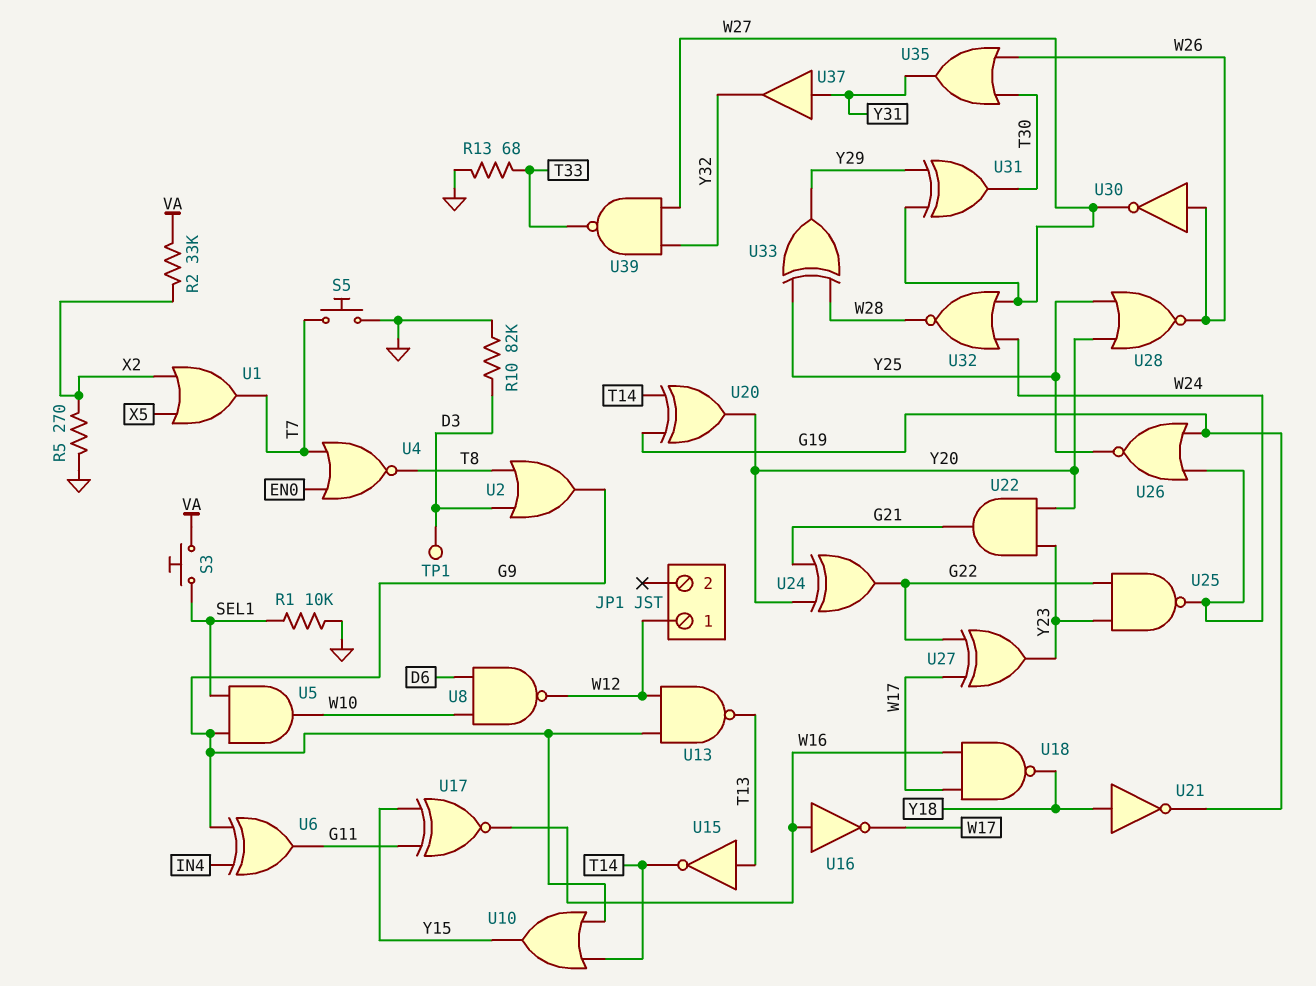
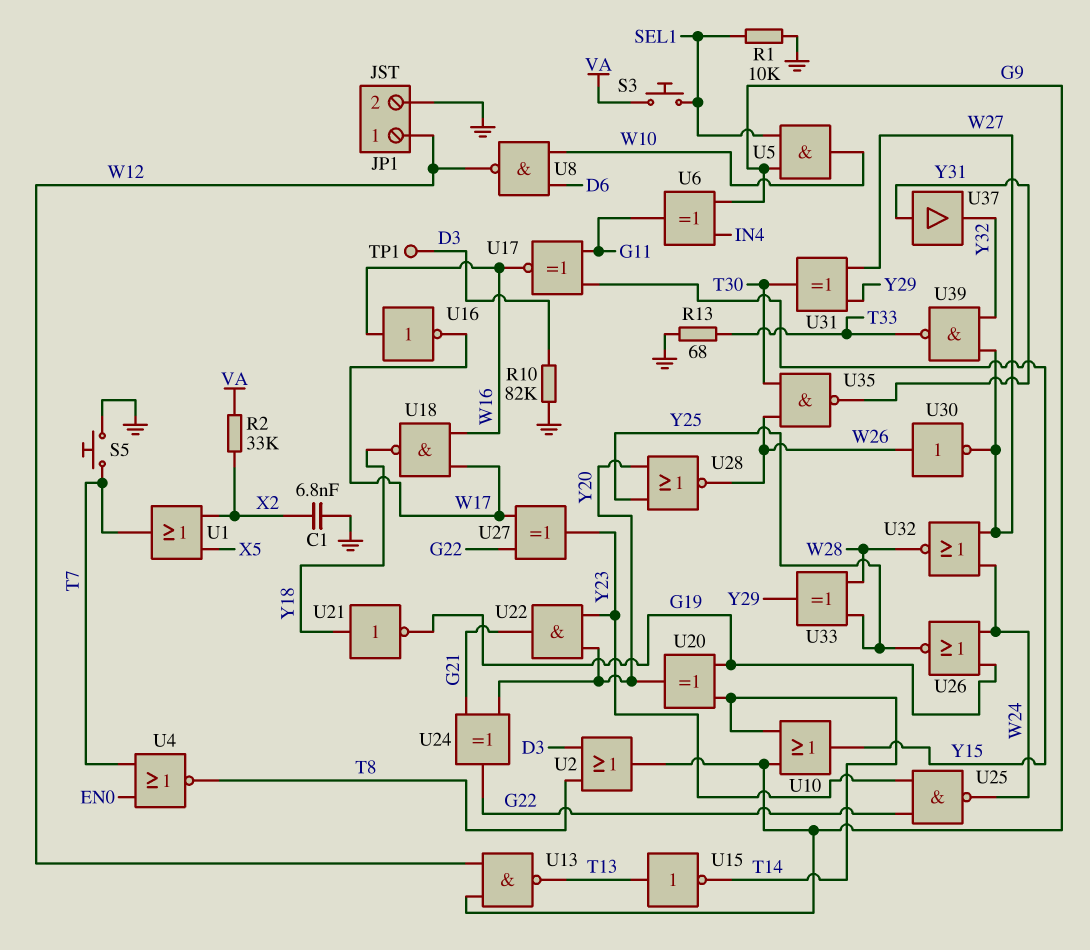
C1: none -> 6.8nF (GND, X2)
JP1 pin 2: none -> GND
R5: 270 (GND, X2) -> none
U35: OR (in T30, in W26, out Y31) -> NAND (in T30, in W26, out Y31)

